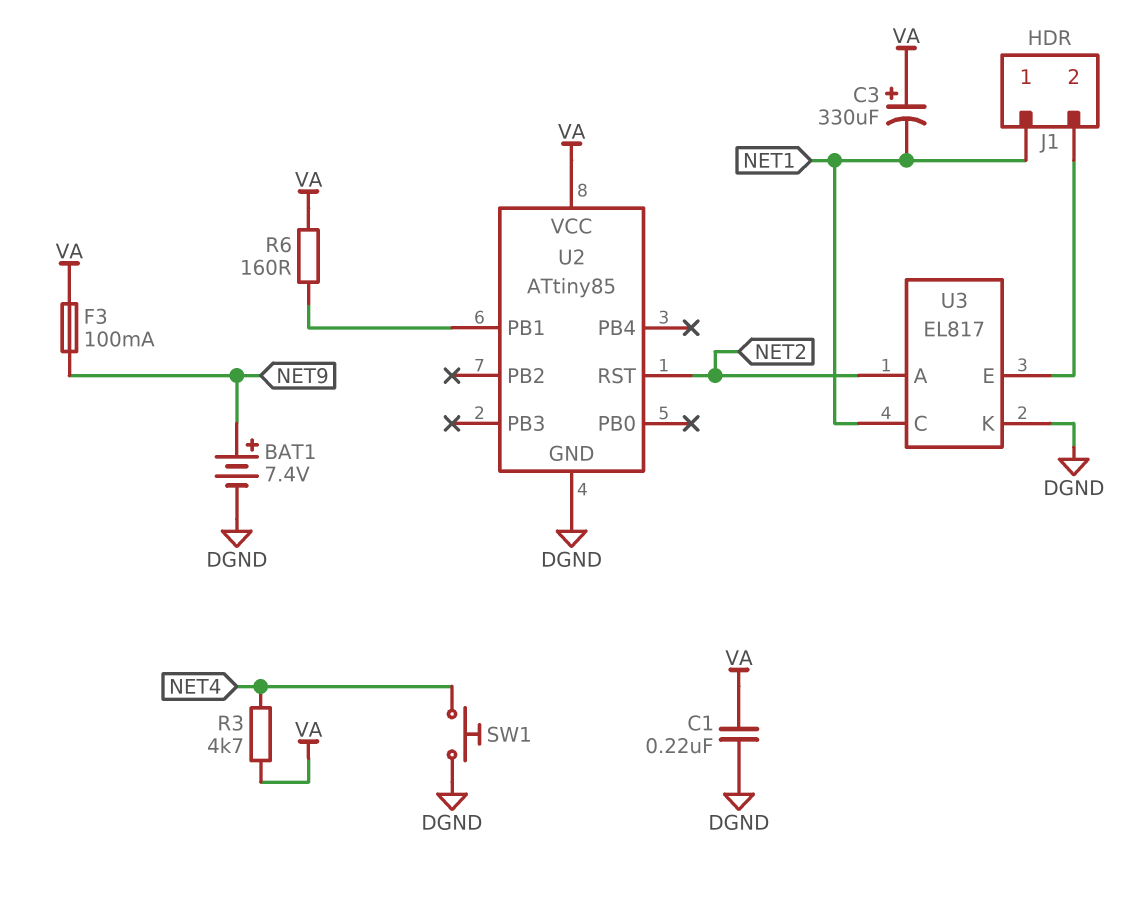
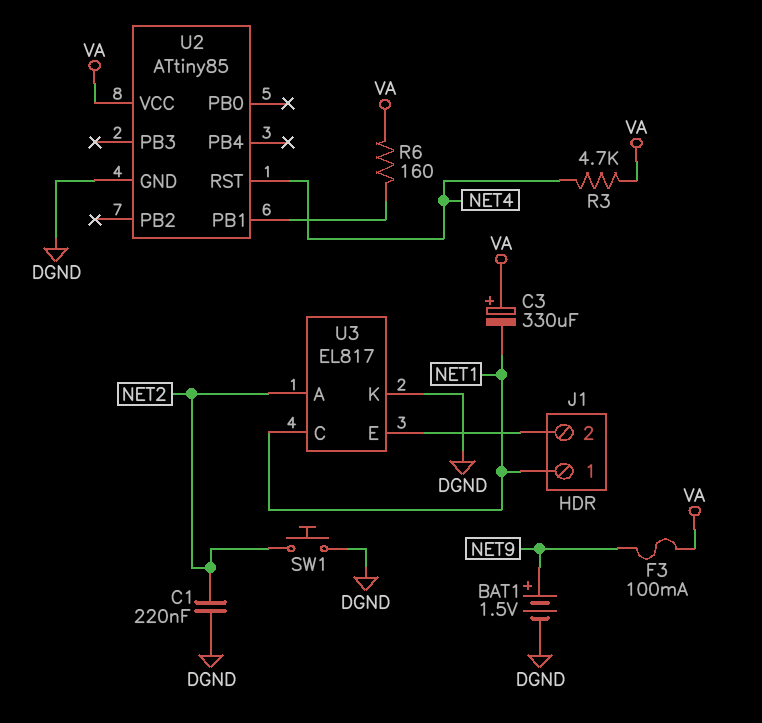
BAT1: 7.4V (plus NET9, minus DGND) -> 1.5V (plus NET9, minus DGND)
C1: 220nF (DGND, VA) -> 220nF (DGND, NET2)
SW1: button (DGND, NET4) -> button (DGND, NET2)
U2 pin RST: NET2 -> NET4

